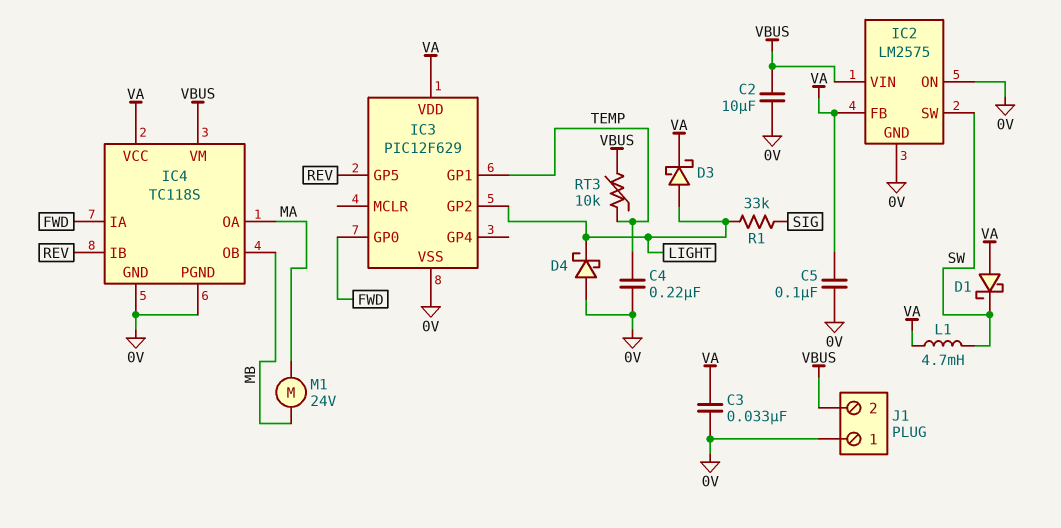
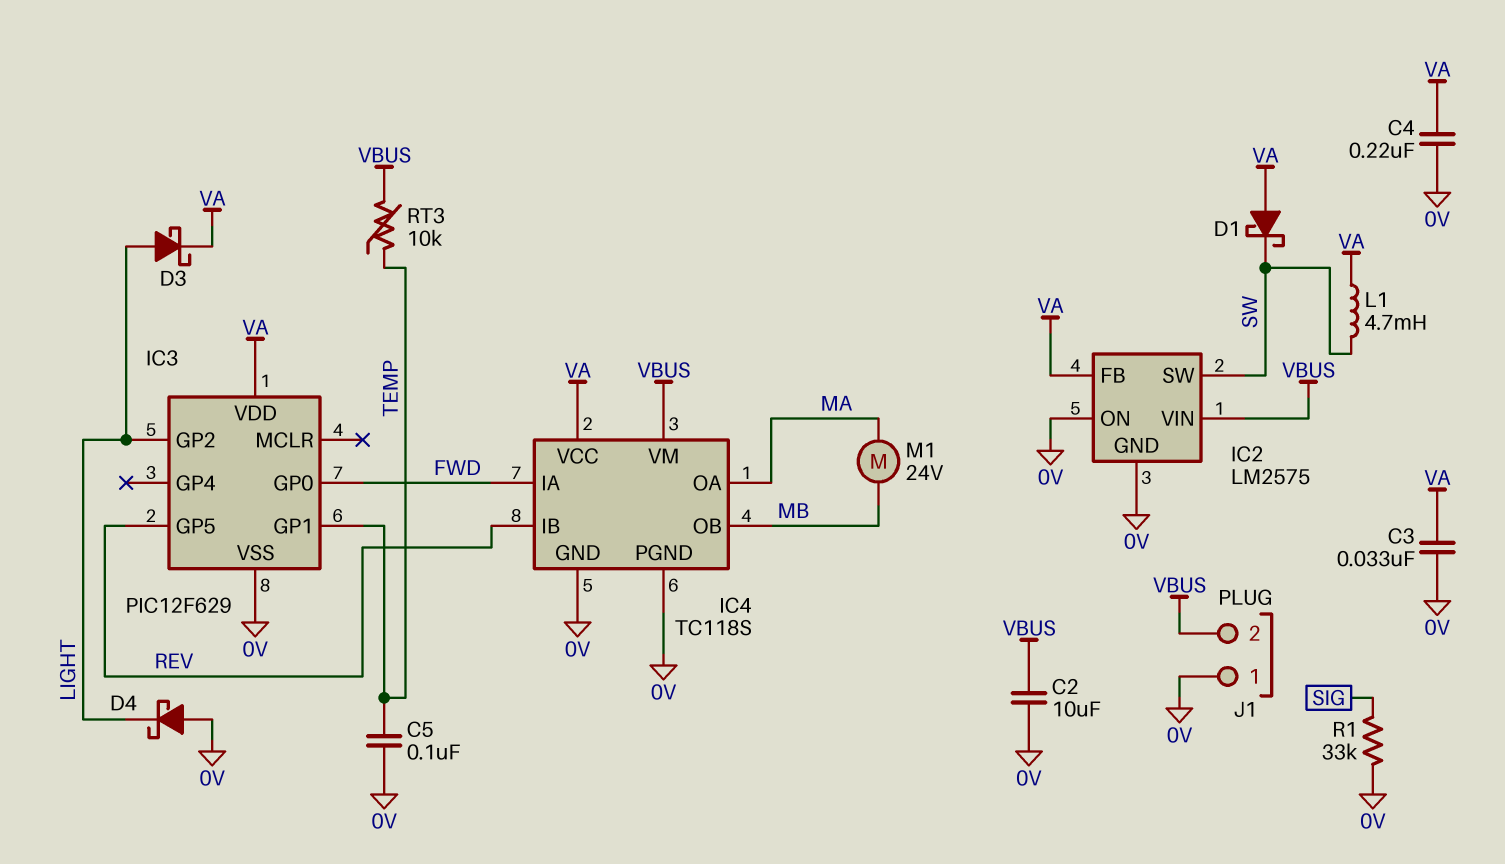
C4: 220nF (0V, TEMP) -> 220nF (0V, VA)
C5: 100nF (0V, VA) -> 100nF (0V, TEMP)
R1: 33k (LIGHT, SIG) -> 33k (0V, SIG)

